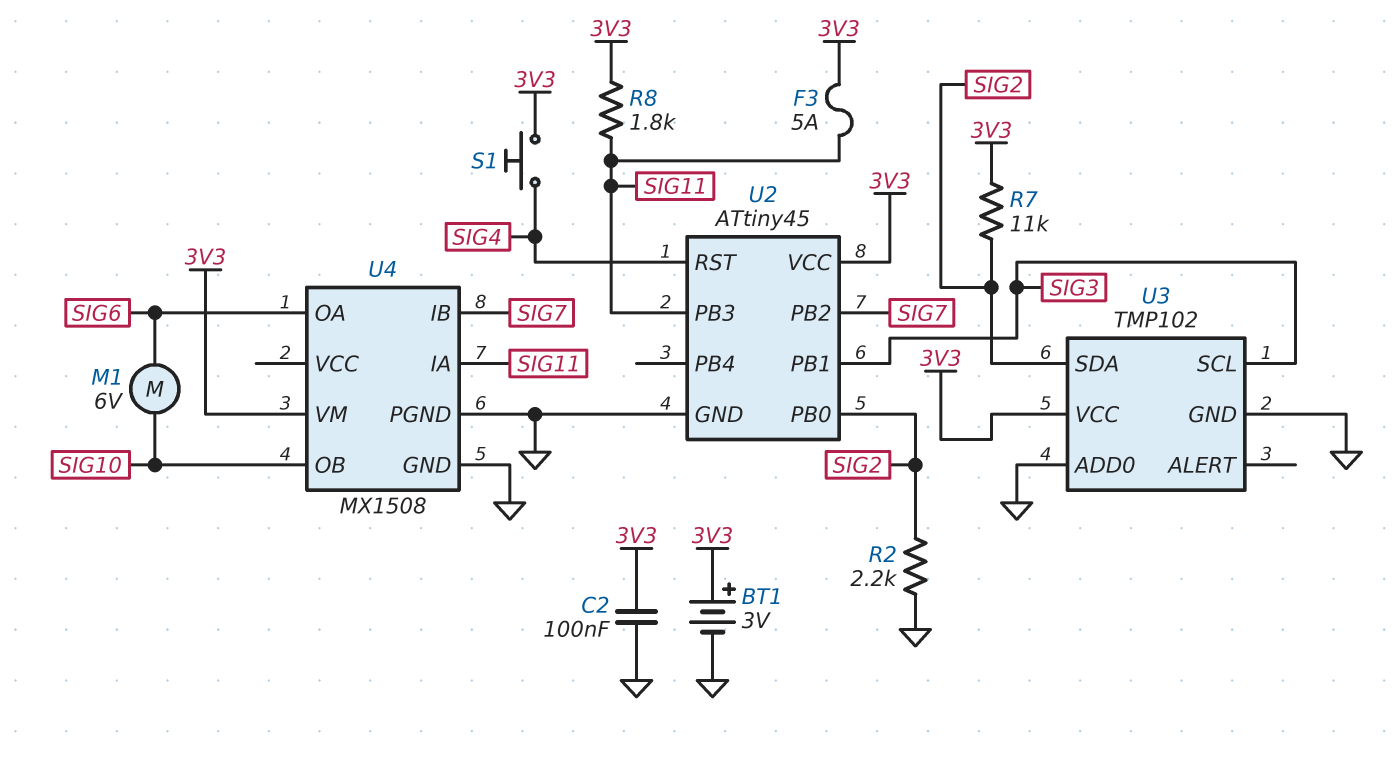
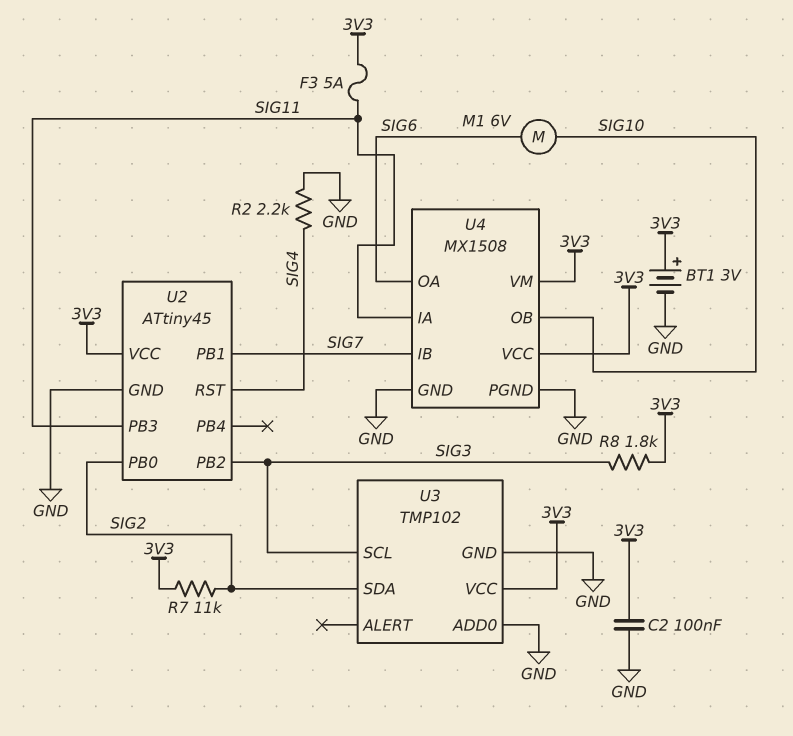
R2: 2.2k (GND, SIG2) -> 2.2k (GND, SIG4)
R8: 1.8k (3V3, SIG11) -> 1.8k (3V3, SIG3)
S1: button (3V3, SIG4) -> none
U2 pin PB1: SIG3 -> SIG7
U2 pin PB2: SIG7 -> SIG3
U4 pin VCC: none -> 3V3

